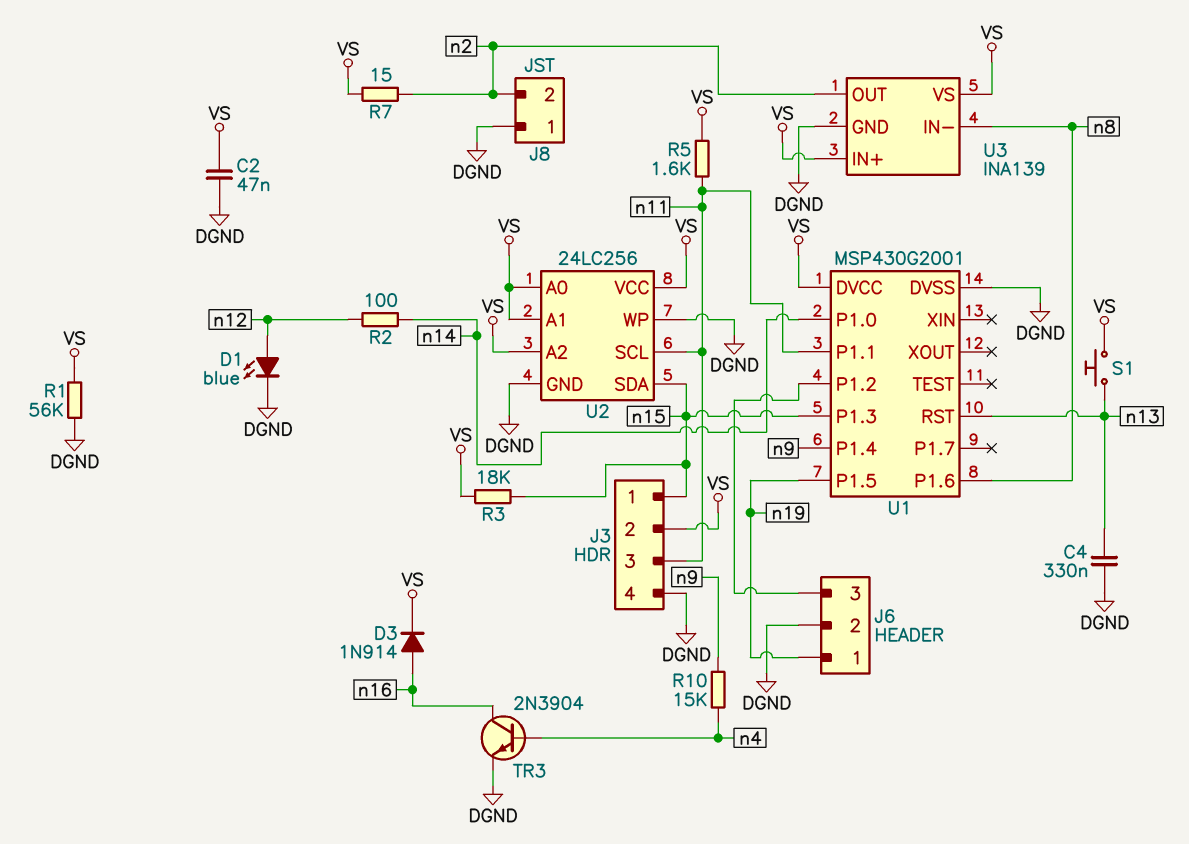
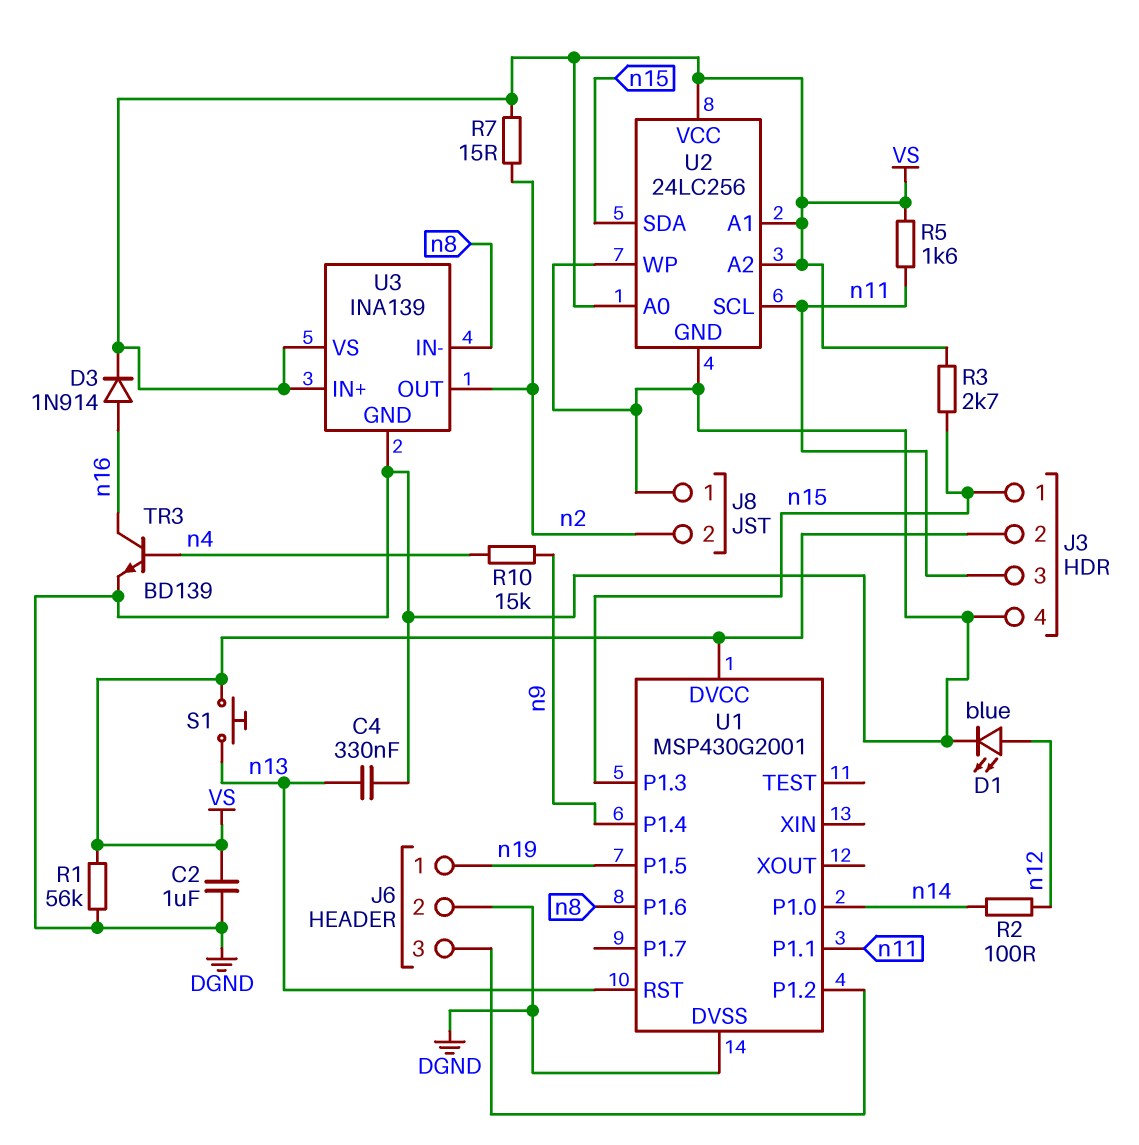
C2: 47nF (DGND, VS) -> 1uF (DGND, VS)
R3: 18k (VS, n15) -> 2.7k (VS, n15)
TR3: NPN 2N3904 (B n4, C n16, E DGND) -> NPN BD139 (B n4, C n16, E DGND)

